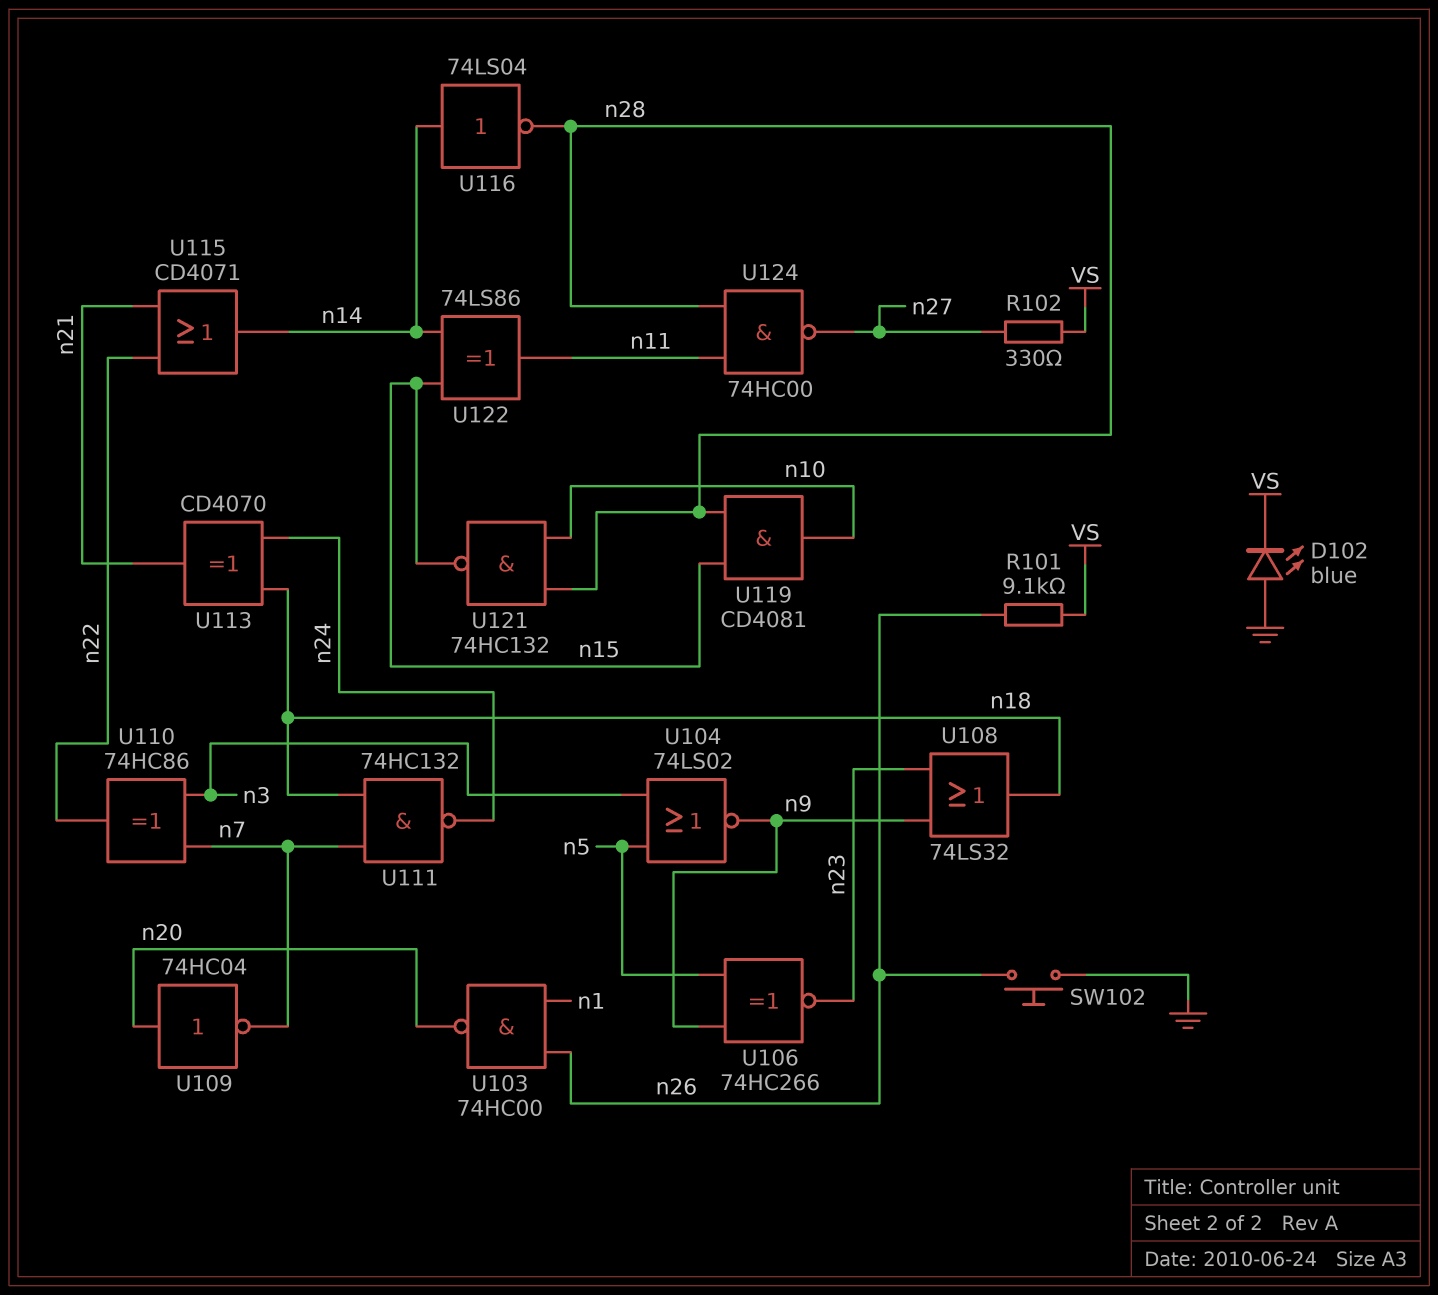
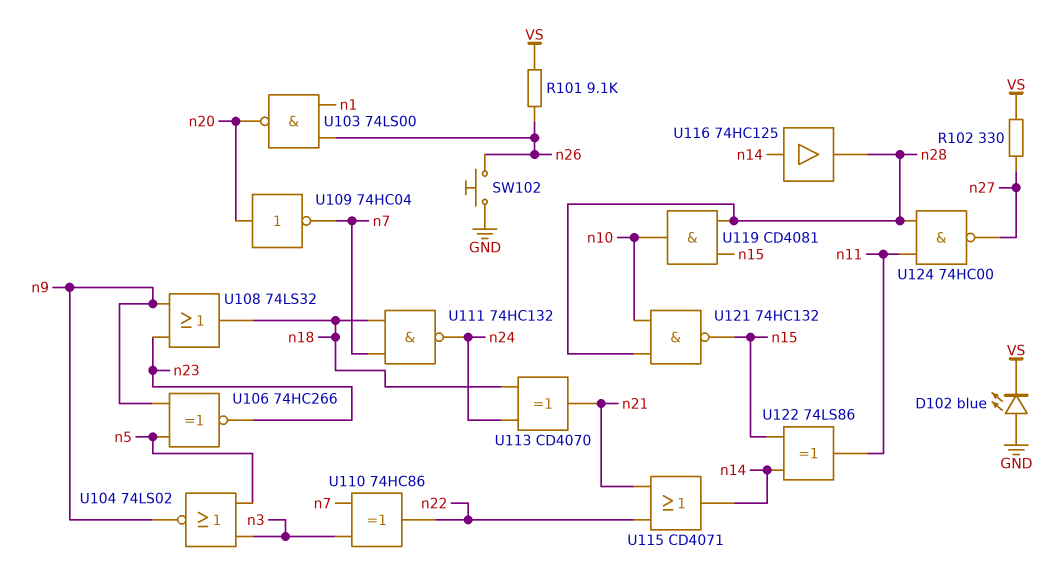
U103: NAND 74HC00 (in n1, in n26, out n20) -> NAND 74LS00 (in n1, in n26, out n20)
U116: NOT 74LS04 (in n14, out n28) -> buffer 74HC125 (in n14, out n28)

